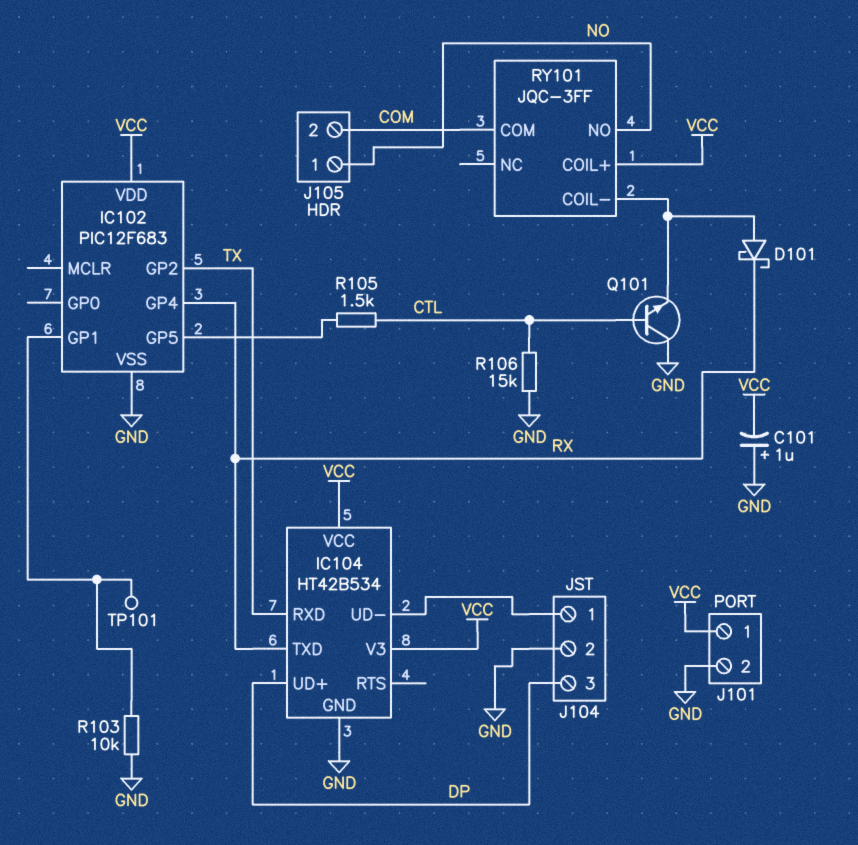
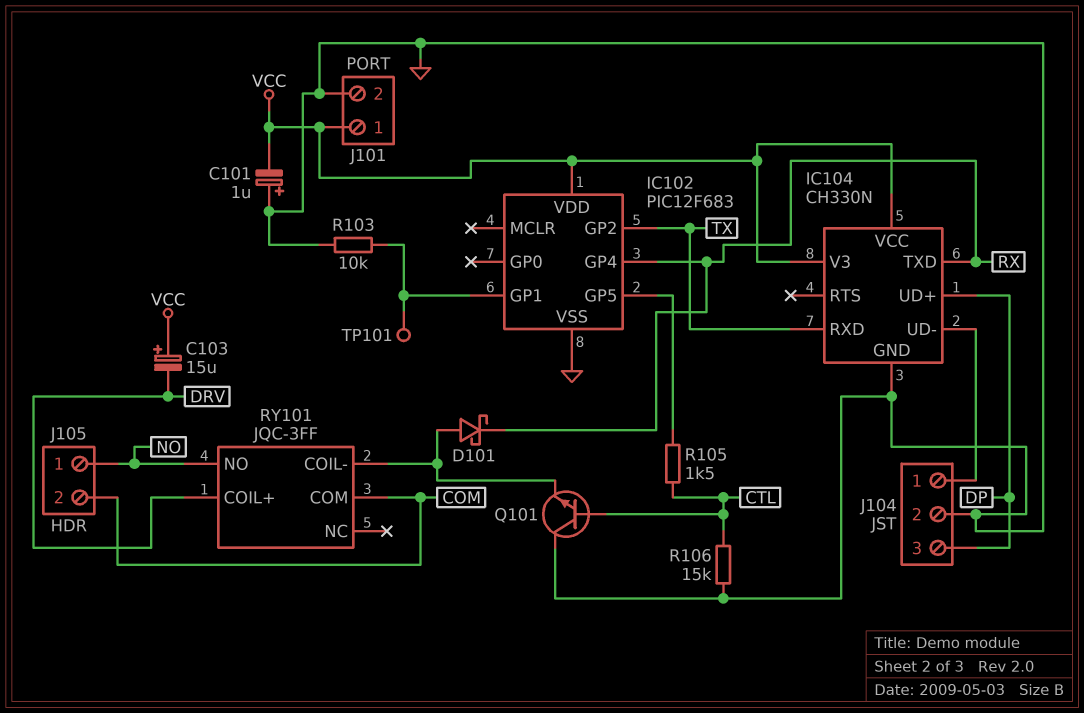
C103: none -> 15uF (plus VCC, minus DRV)
IC104: HT42B534 -> CH330N
RY101 pin COIL+: VCC -> DRV

